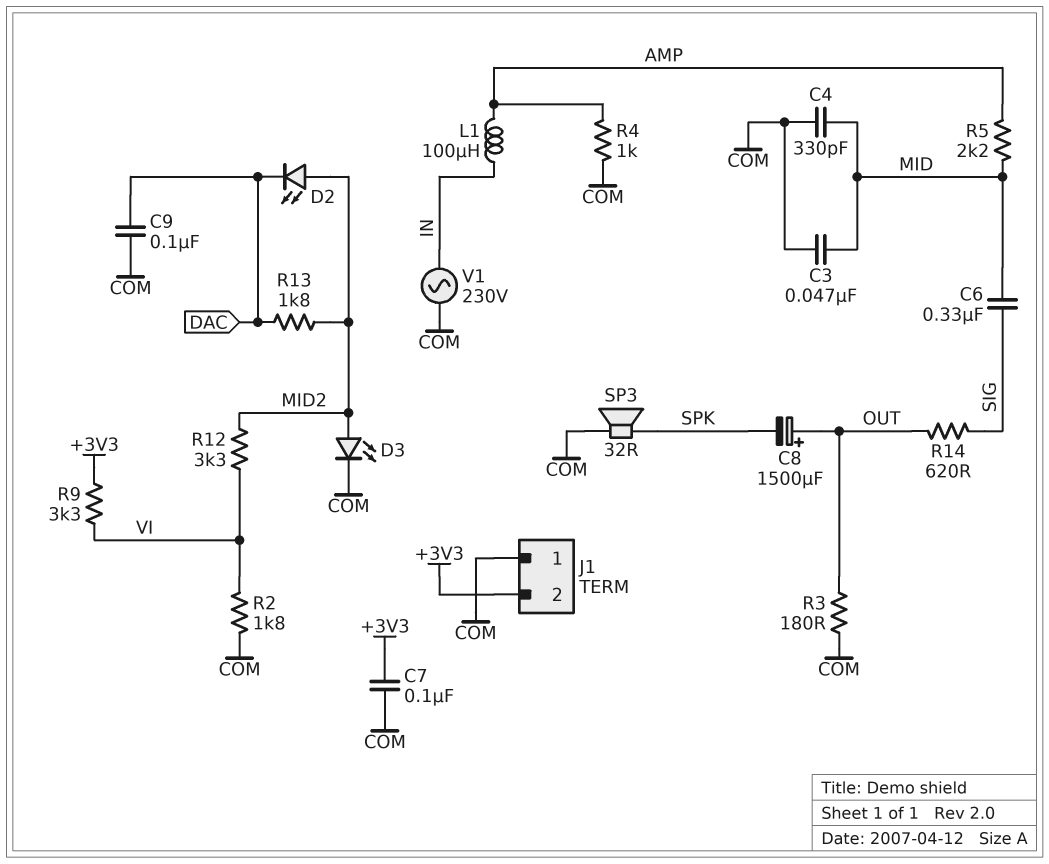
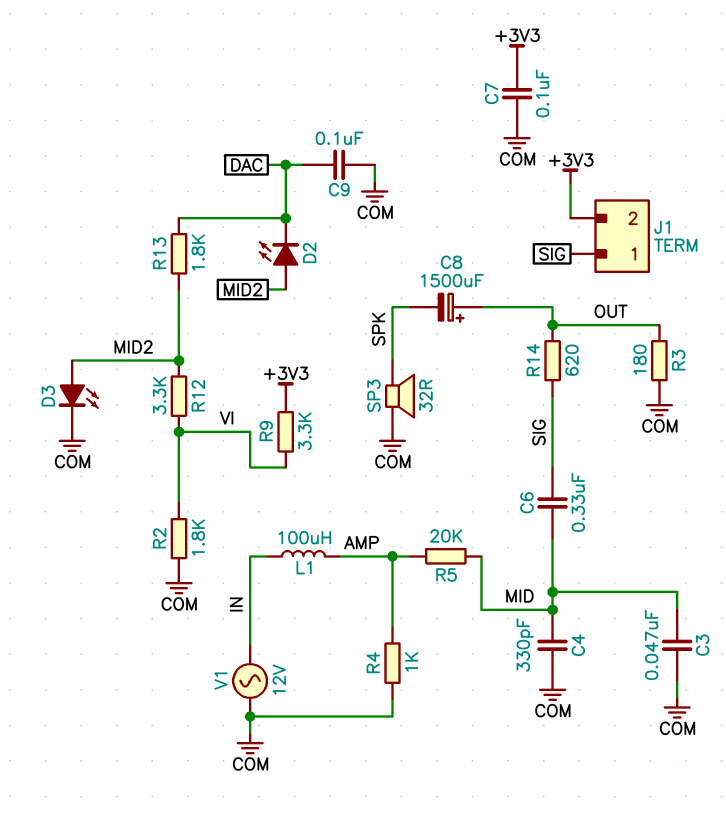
J1 pin 1: COM -> SIG
R5: 2.2k (AMP, MID) -> 20k (AMP, MID)
V1: AC 230V (COM, IN) -> AC 12V (COM, IN)

